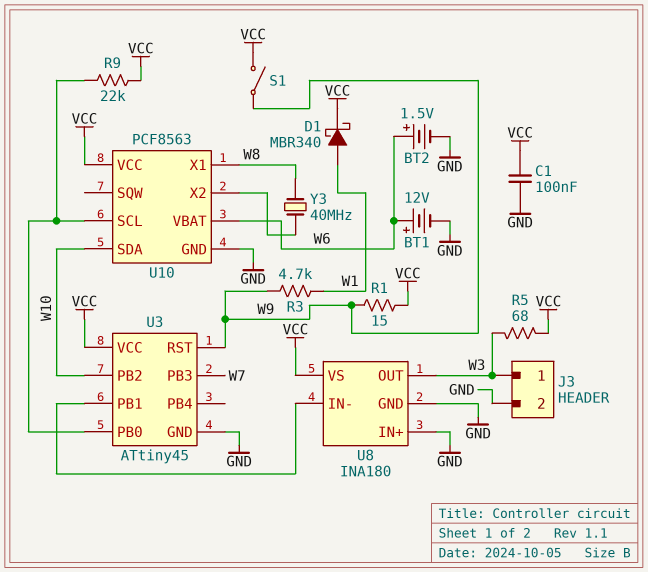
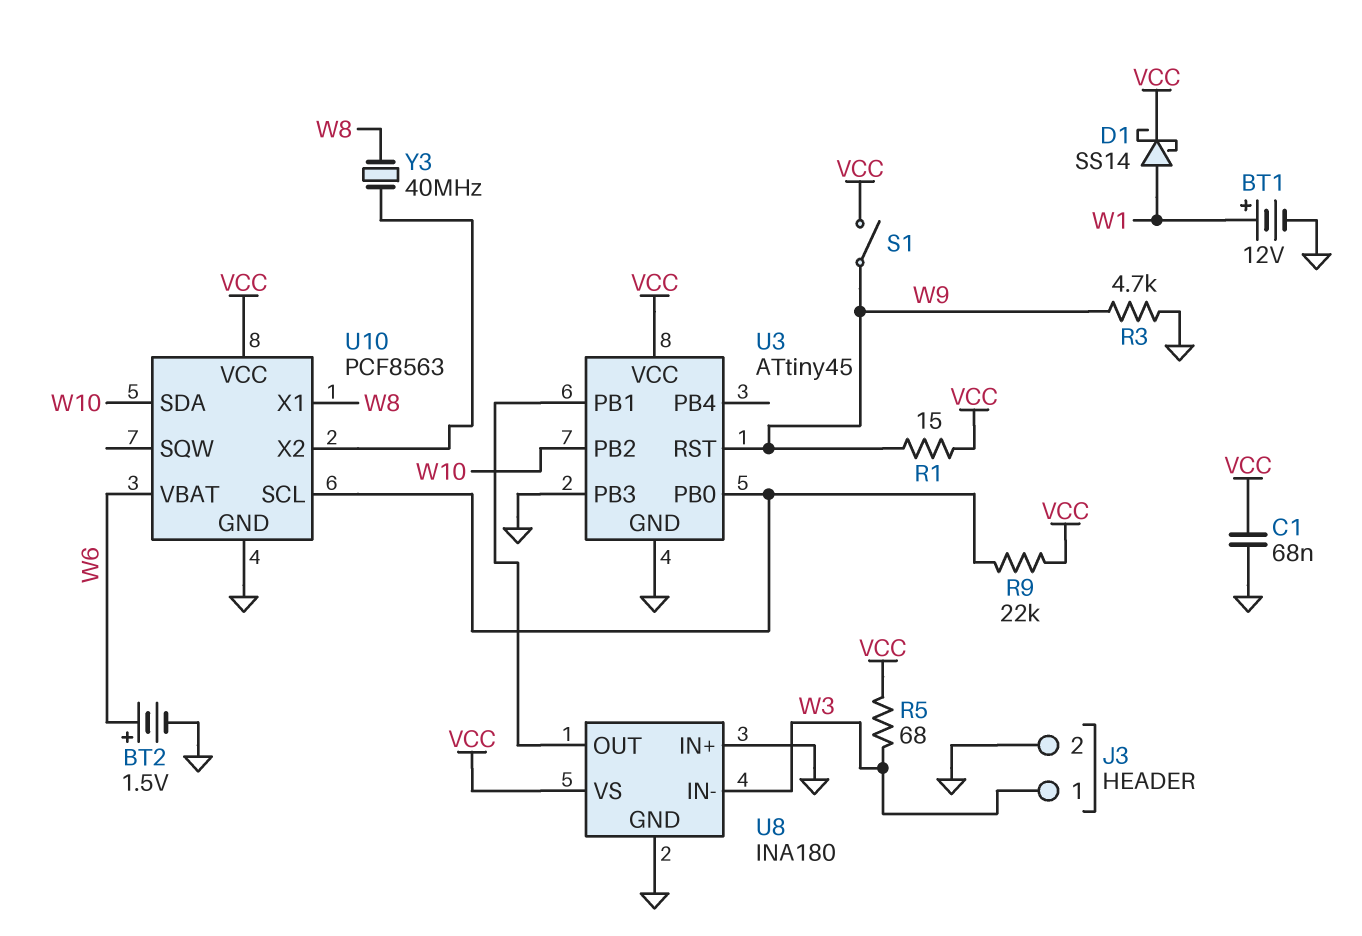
BT1: 12V (plus W6, minus GND) -> 12V (plus W1, minus GND)
C1: 100nF (GND, VCC) -> 68nF (GND, VCC)
D1: schottky MBR340 (A W1, K VCC) -> schottky SS14 (A W1, K VCC)
R3: 4.7k (W1, W9) -> 4.7k (GND, W9)
U3 pin PB3: W7 -> GND
U8 pin IN-: U3/PB1 -> W3
U8 pin OUT: W3 -> U3/PB1

